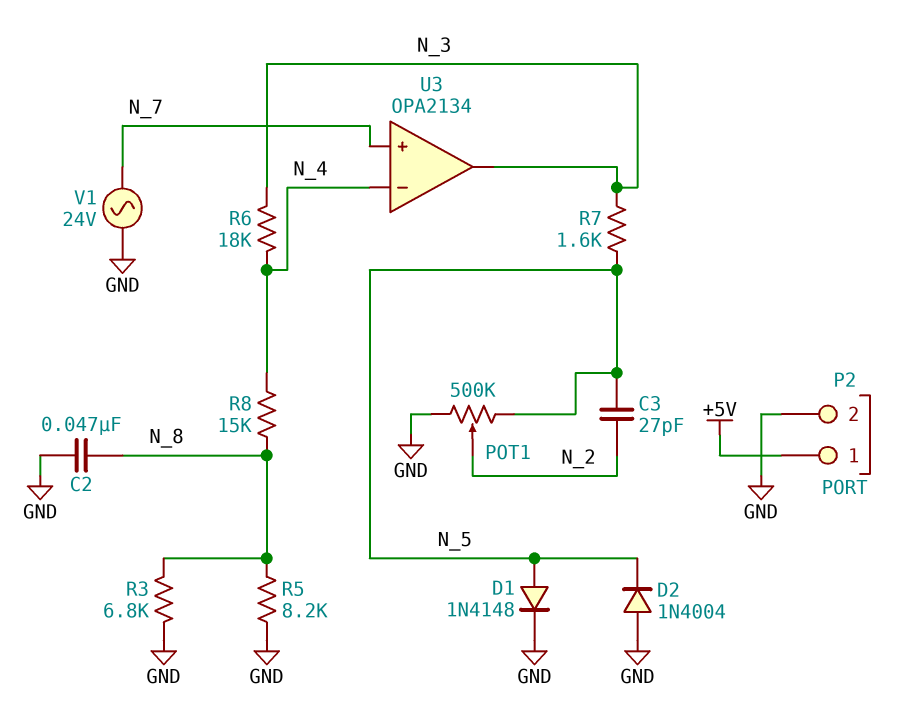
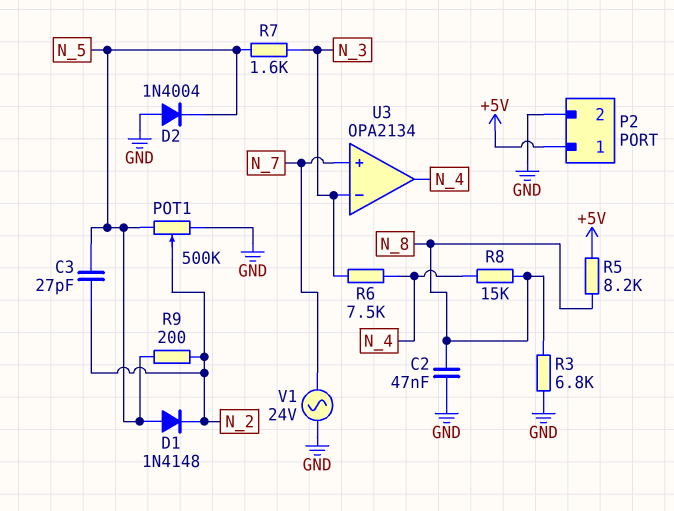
D1: diode 1N4148 (A N_5, K GND) -> diode 1N4148 (A N_5, K N_2)
R5: 8.2k (GND, N_8) -> 8.2k (+5V, N_8)
R6: 18k (N_3, N_4) -> 7.5k (N_3, N_4)
R9: none -> 200 (N_2, N_5)
U3 pin in-: N_4 -> N_3
U3 pin out: N_3 -> N_4

